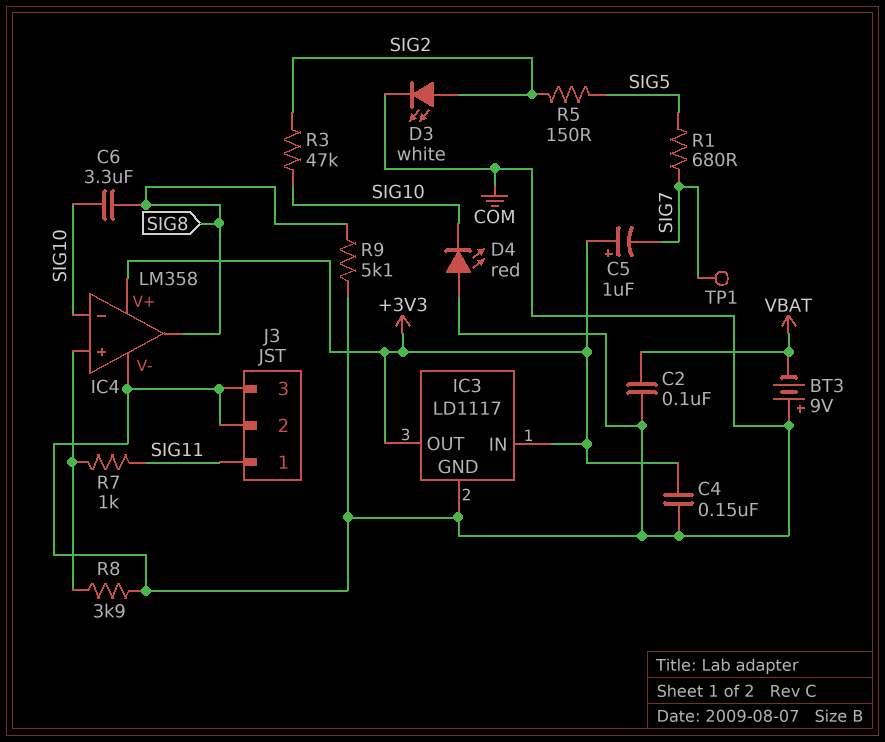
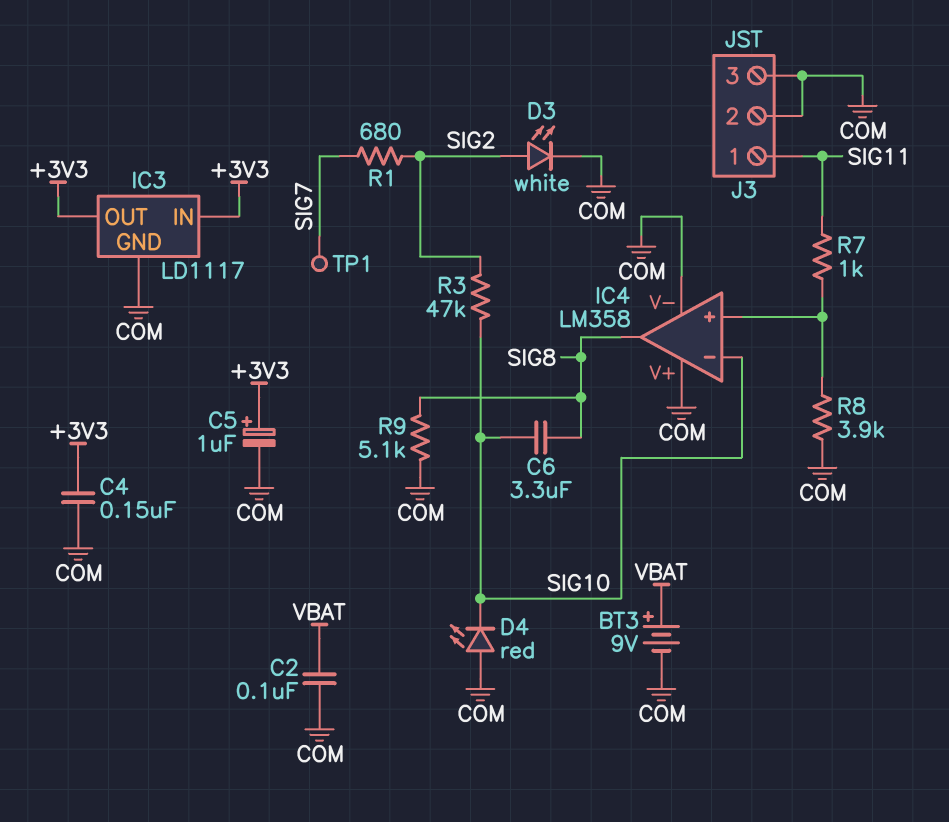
BT3: 9V (plus COM, minus VBAT) -> 9V (plus VBAT, minus COM)
C5: 1uF (plus +3V3, minus SIG7) -> 1uF (plus +3V3, minus COM)
IC4 pin V+: +3V3 -> COM
R1: 680 (SIG5, SIG7) -> 680 (SIG2, SIG7)
R5: 150 (SIG2, SIG5) -> none

